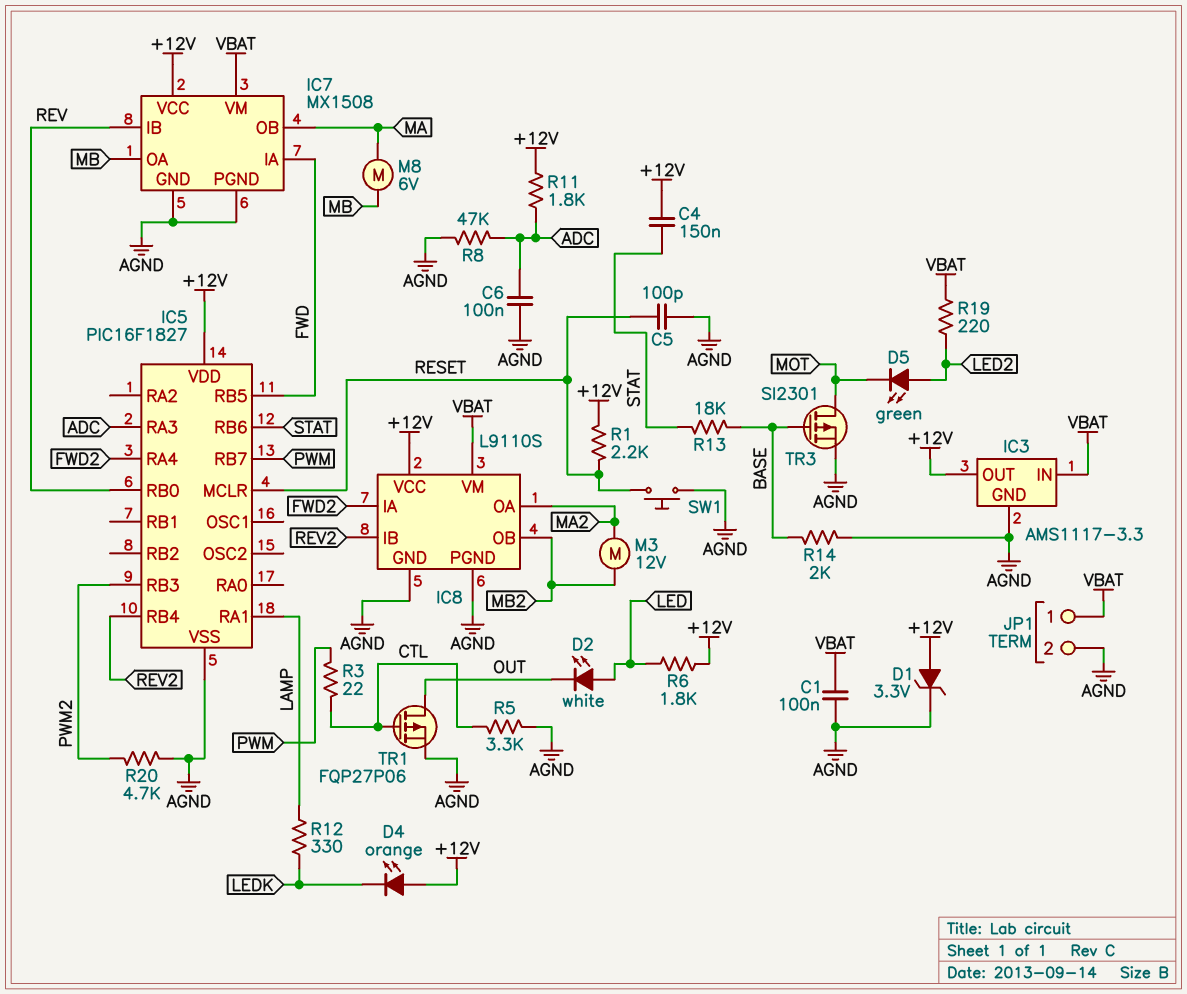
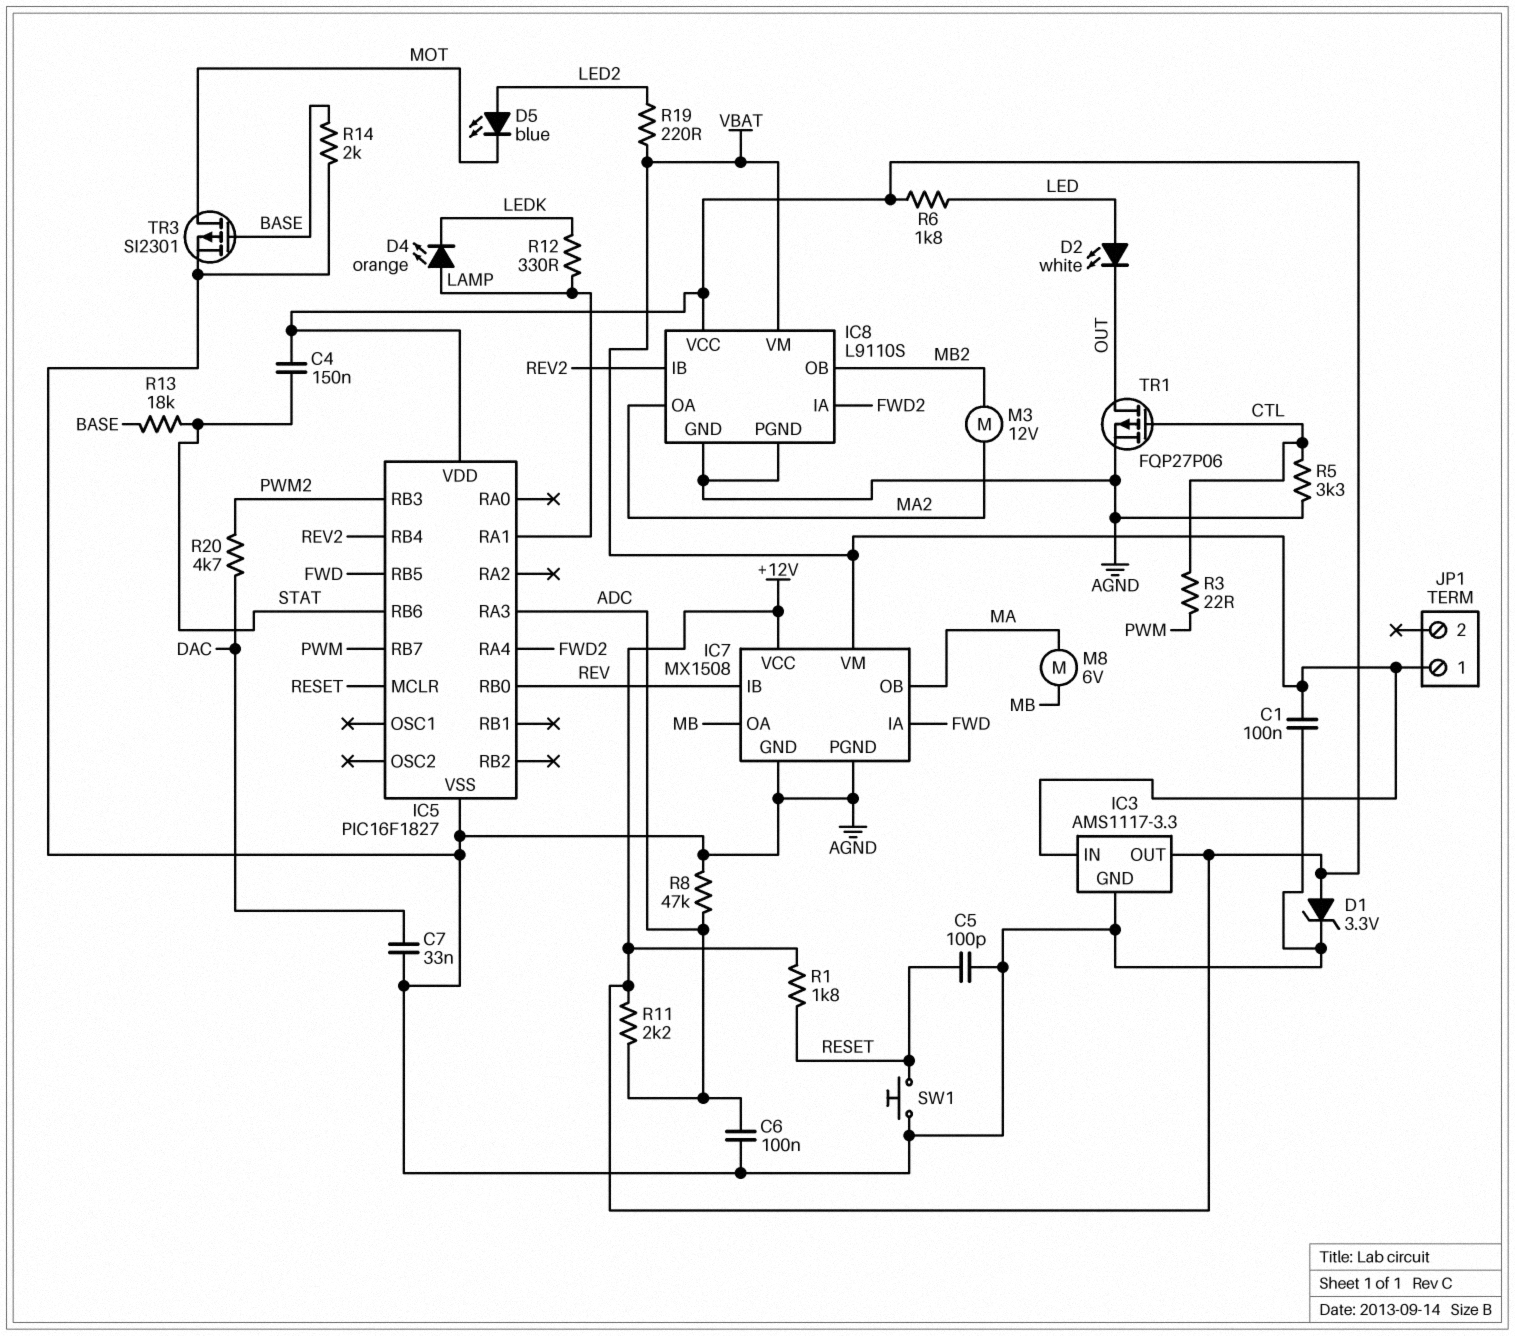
C7: none -> 33nF (AGND, DAC)
D4: LED orange (A +12V, K LEDK) -> LED orange (A LAMP, K LEDK)
D5: LED green (A LED2, K MOT) -> LED blue (A LED2, K MOT)
JP1 pin 2: AGND -> none
R1: 2.2k (+12V, RESET) -> 1.8k (+12V, RESET)
R11: 1.8k (+12V, ADC) -> 2.2k (+12V, ADC)
R20: 4.7k (AGND, PWM2) -> 4.7k (DAC, PWM2)

